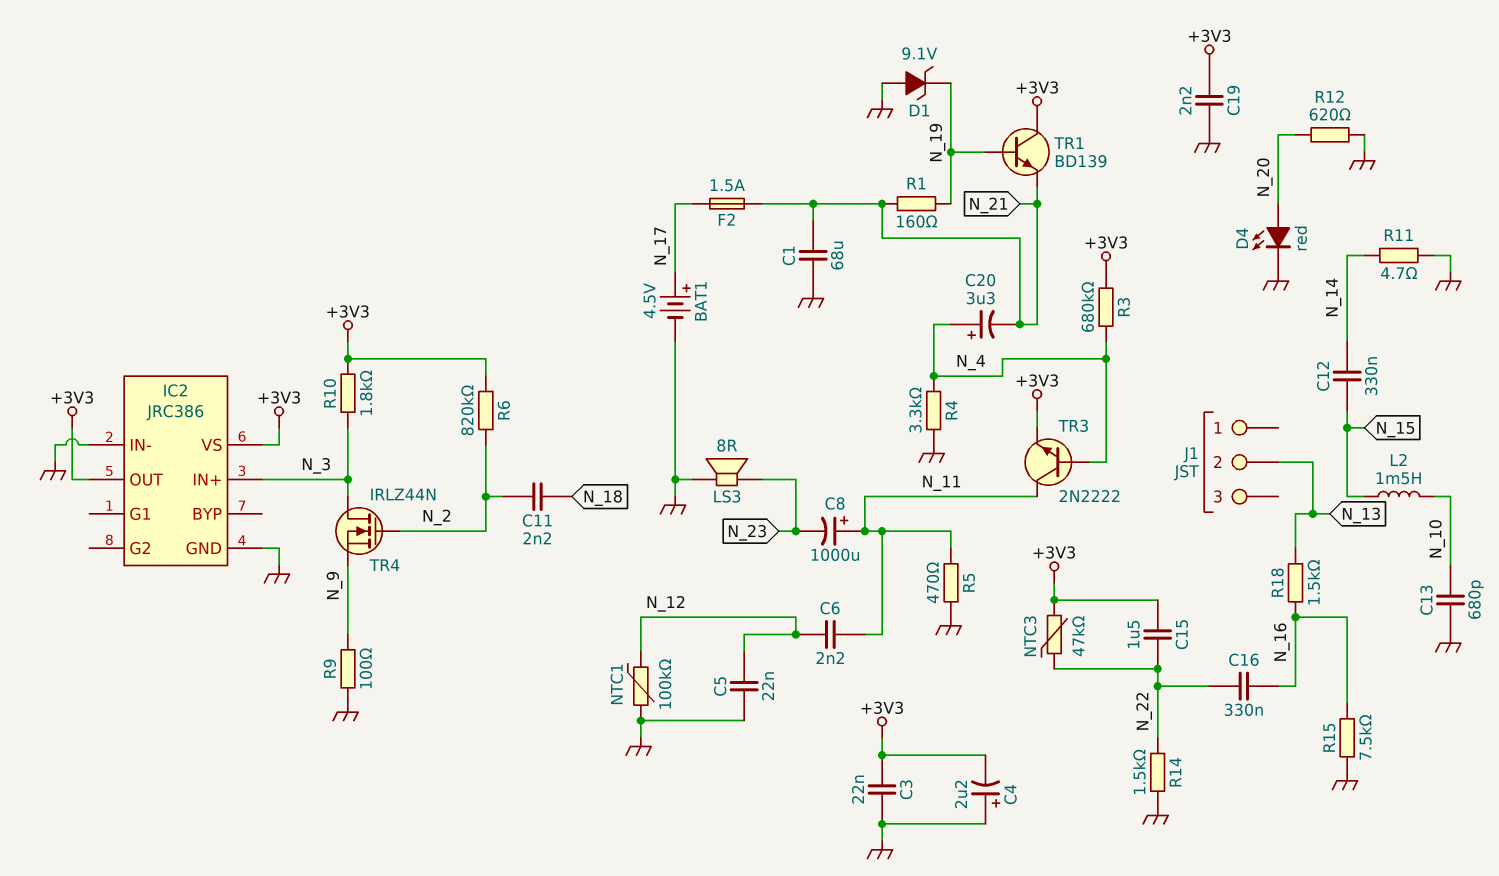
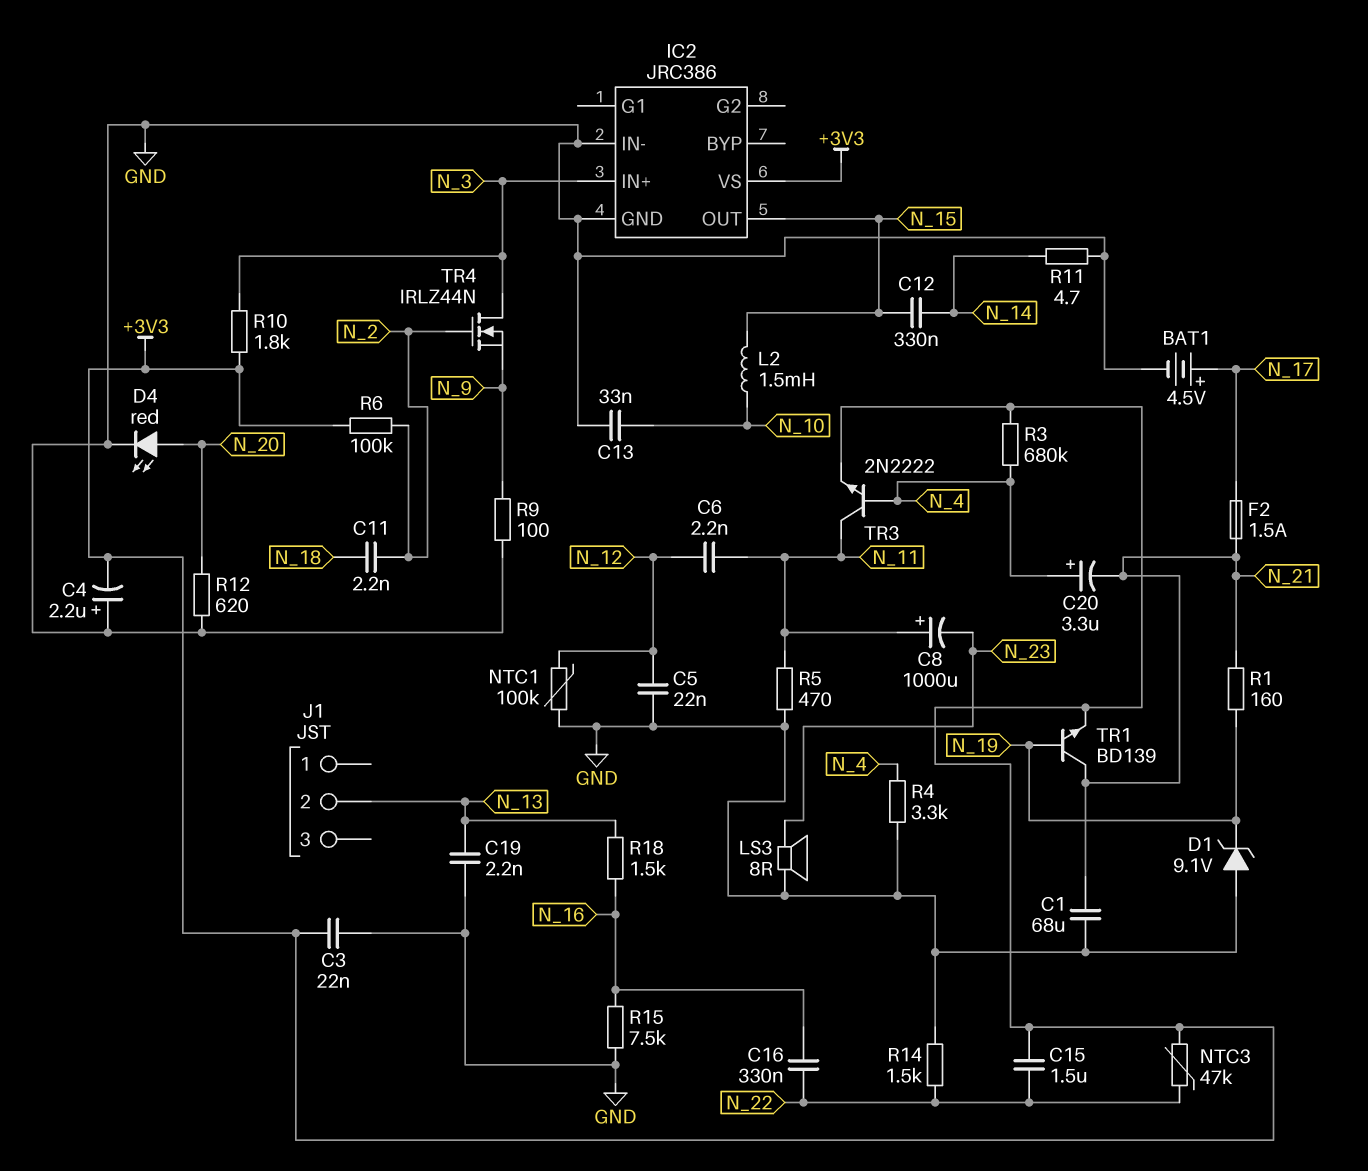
C13: 680pF (GND, N_10) -> 33nF (GND, N_10)
C19: 2.2nF (+3V3, GND) -> 2.2nF (GND, N_13)
IC2 pin OUT: +3V3 -> N_15
R6: 820k (+3V3, N_2) -> 100k (+3V3, N_2)
TR1: NPN BD139 (B N_19, C +3V3, E N_21) -> NPN BD139 (B N_19, C N_21, E +3V3)

